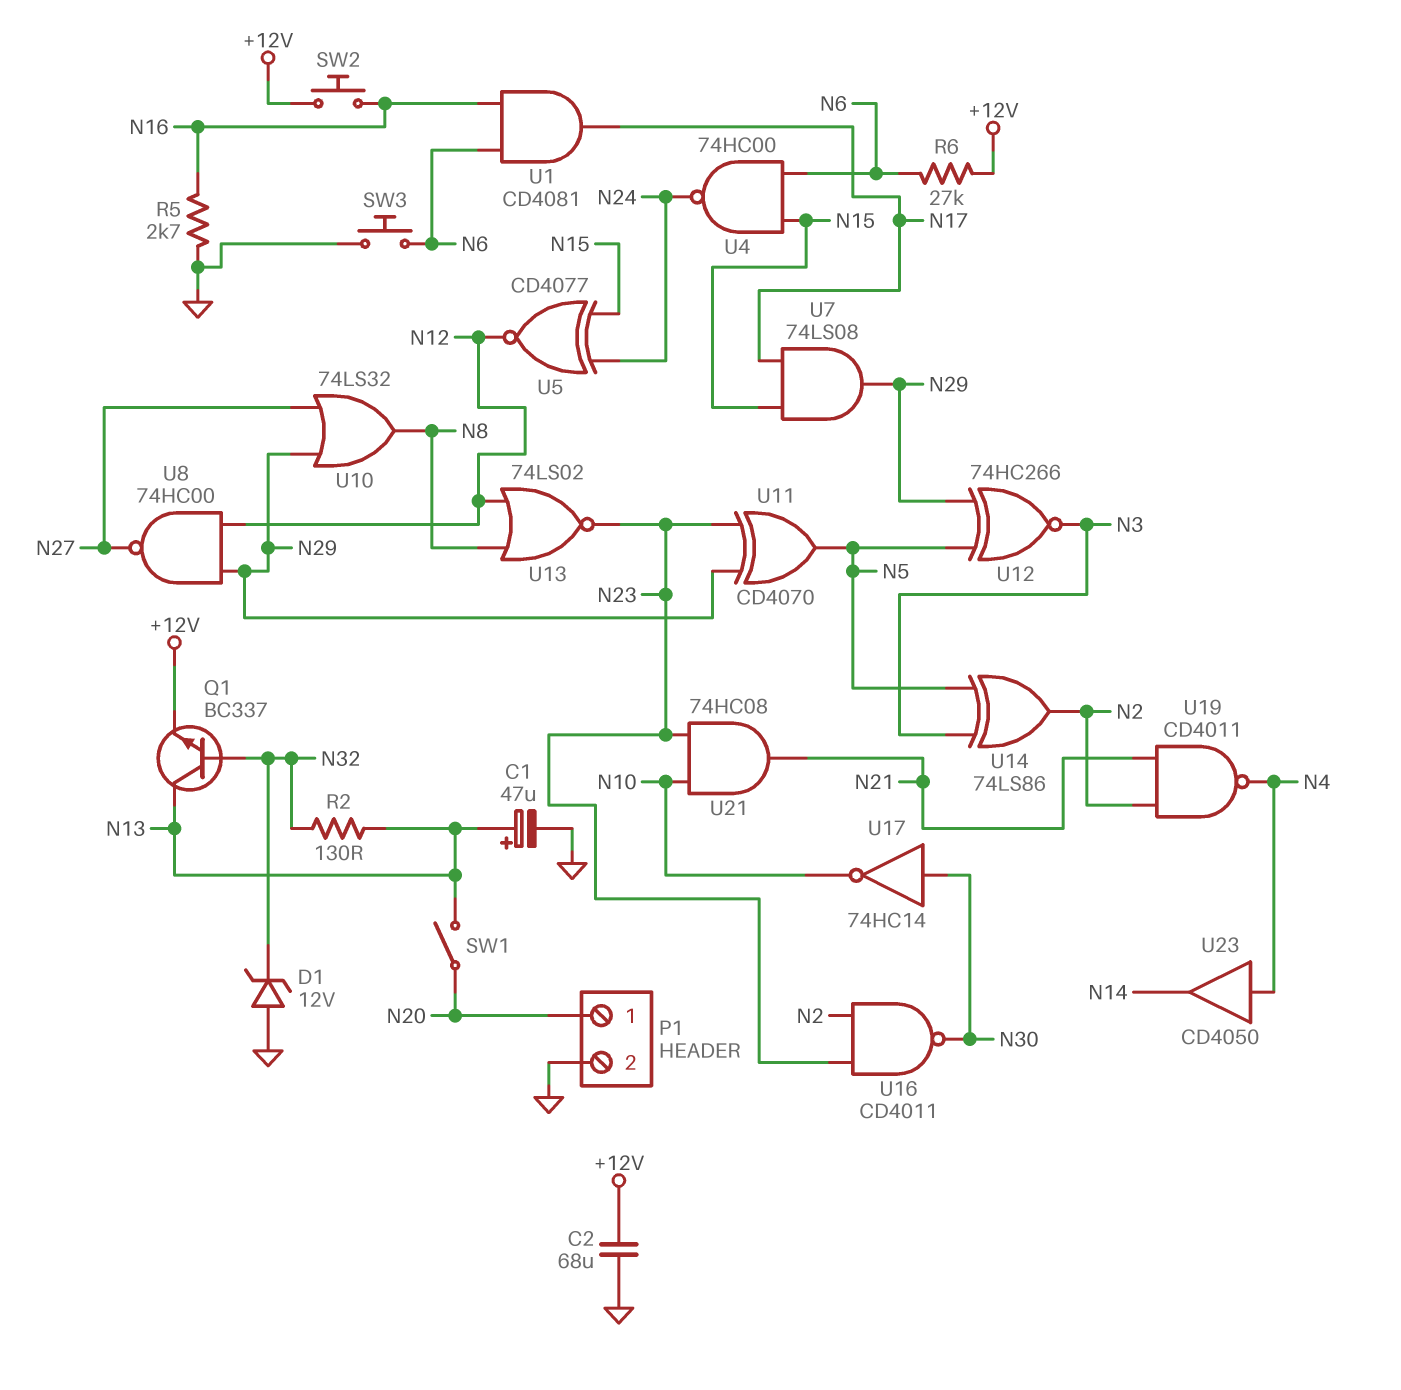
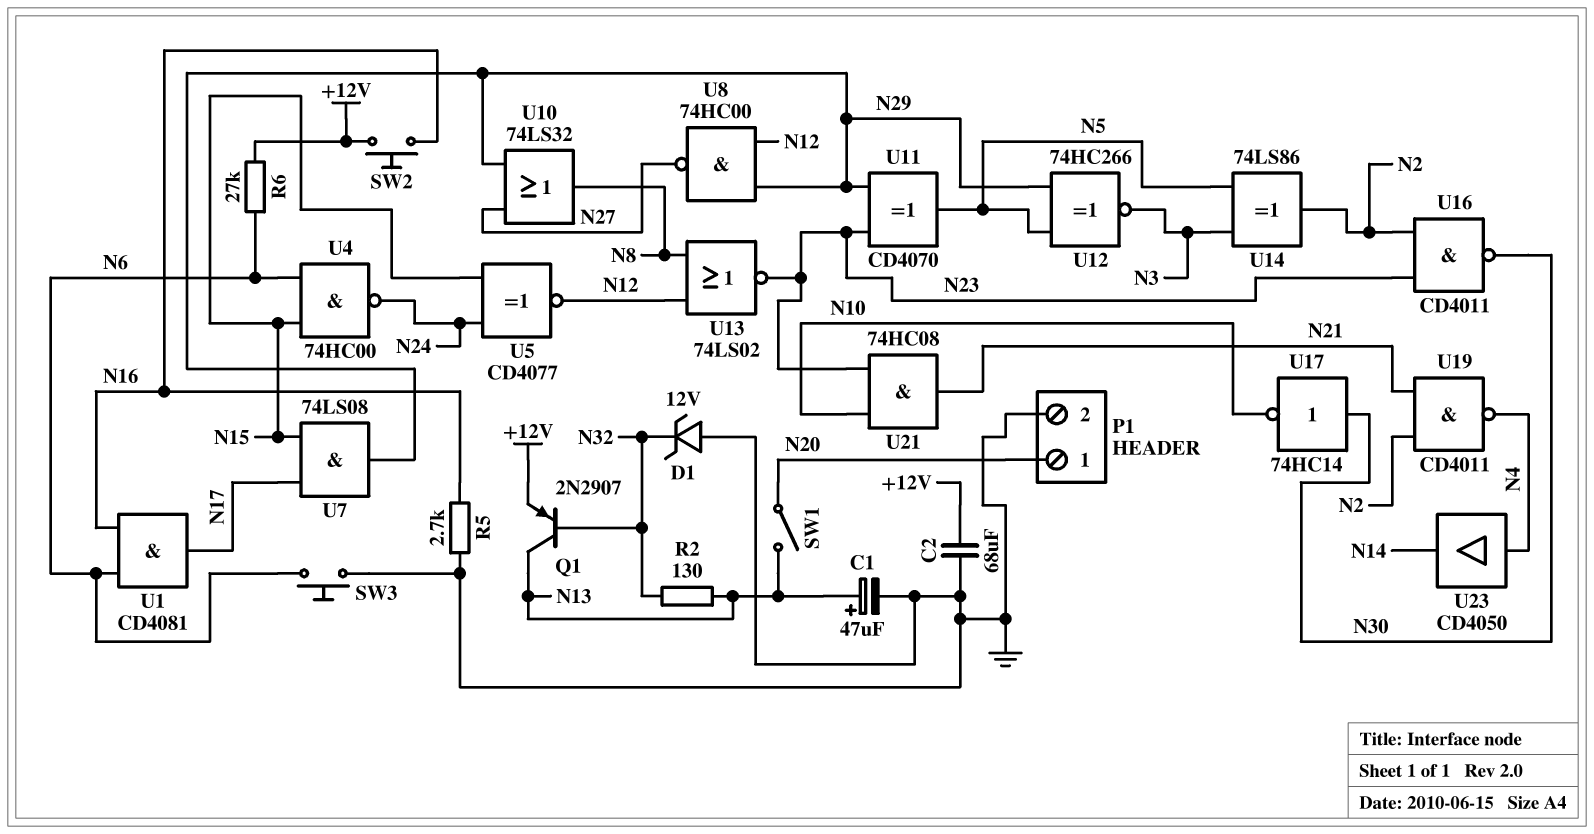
Q1: NPN BC337 (B N32, C N13, E +12V) -> PNP 2N2907 (B N32, C N13, E +12V)

